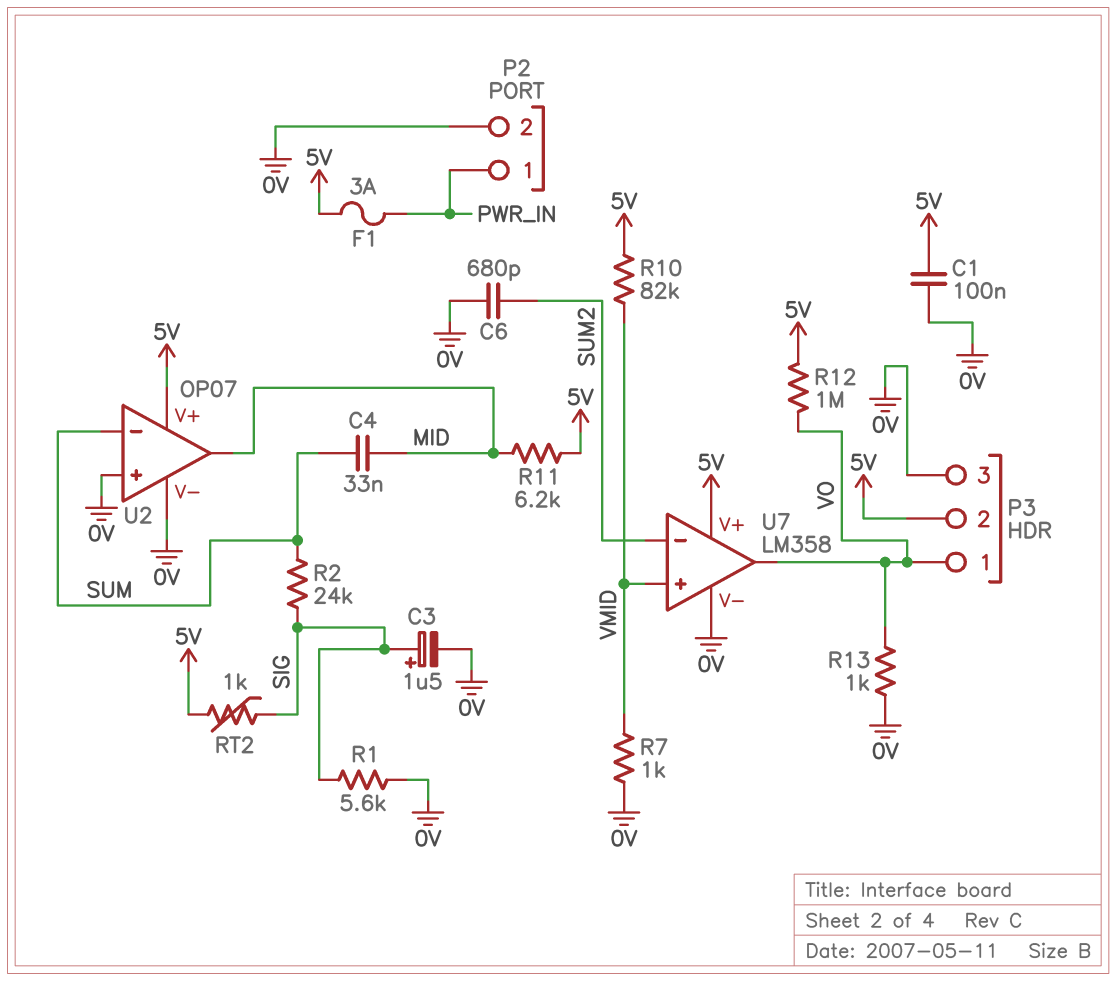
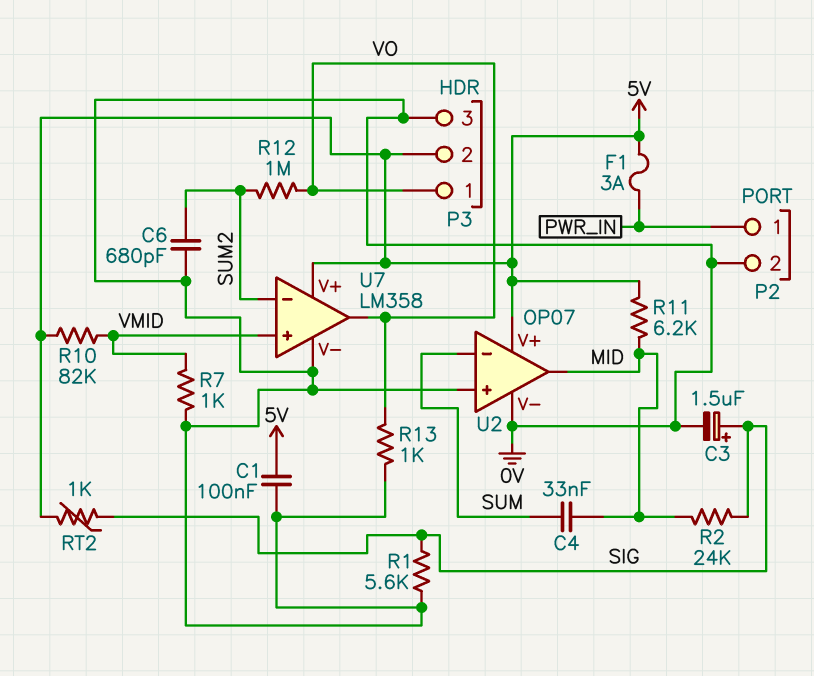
R2: 24k (SIG, SUM) -> 24k (MID, SIG)
R12: 1M (5V, VO) -> 1M (SUM2, VO)

